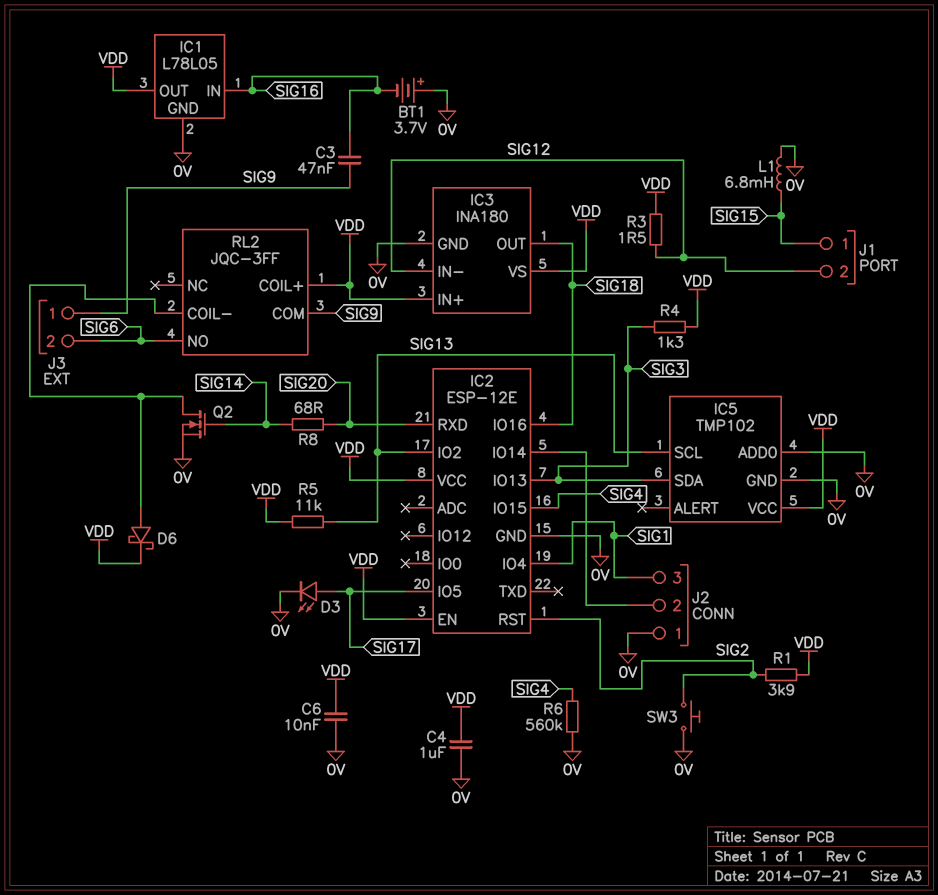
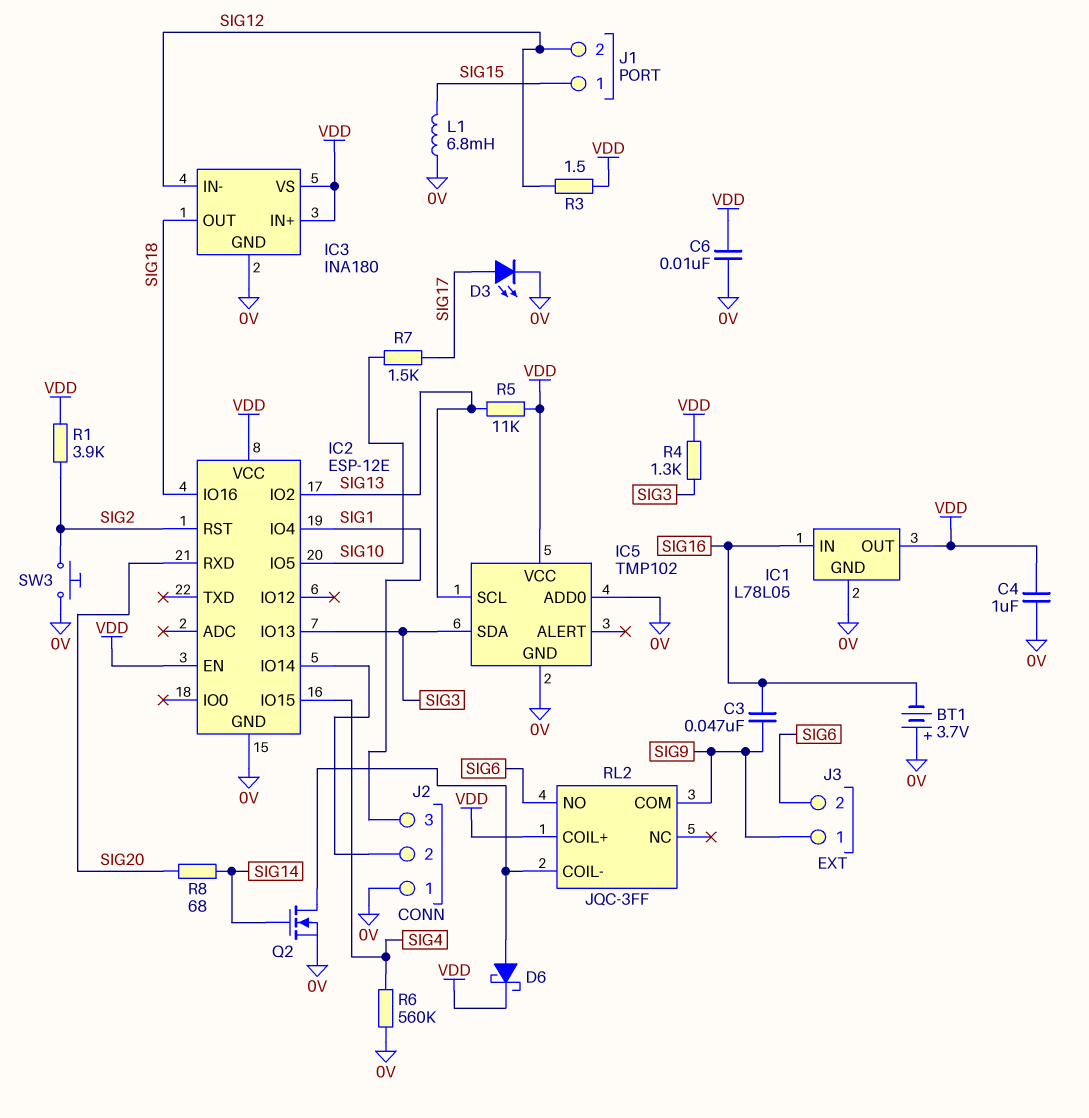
IC2 pin IO5: SIG17 -> SIG10
R7: none -> 1.5k (SIG10, SIG17)

